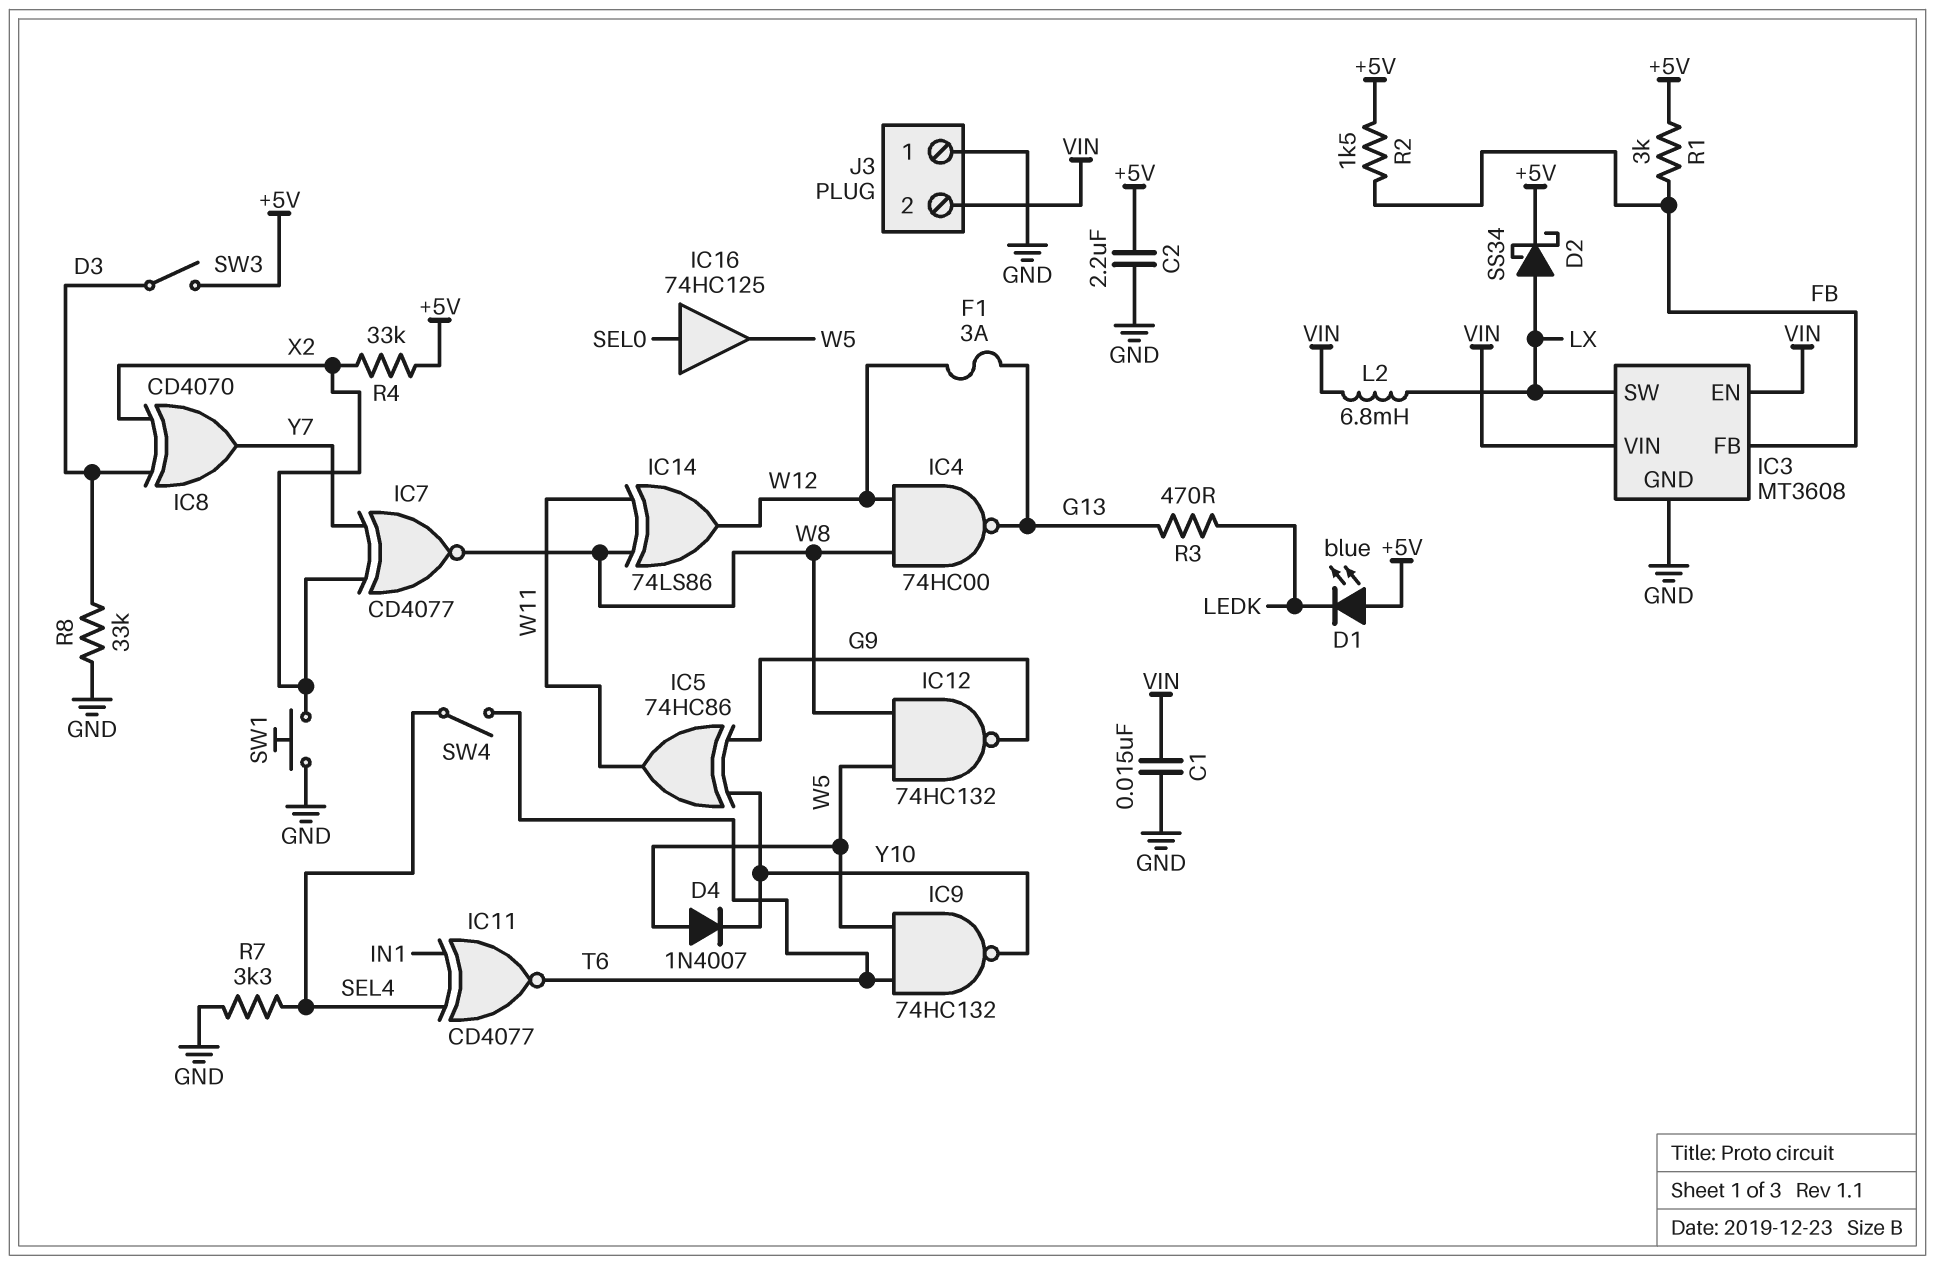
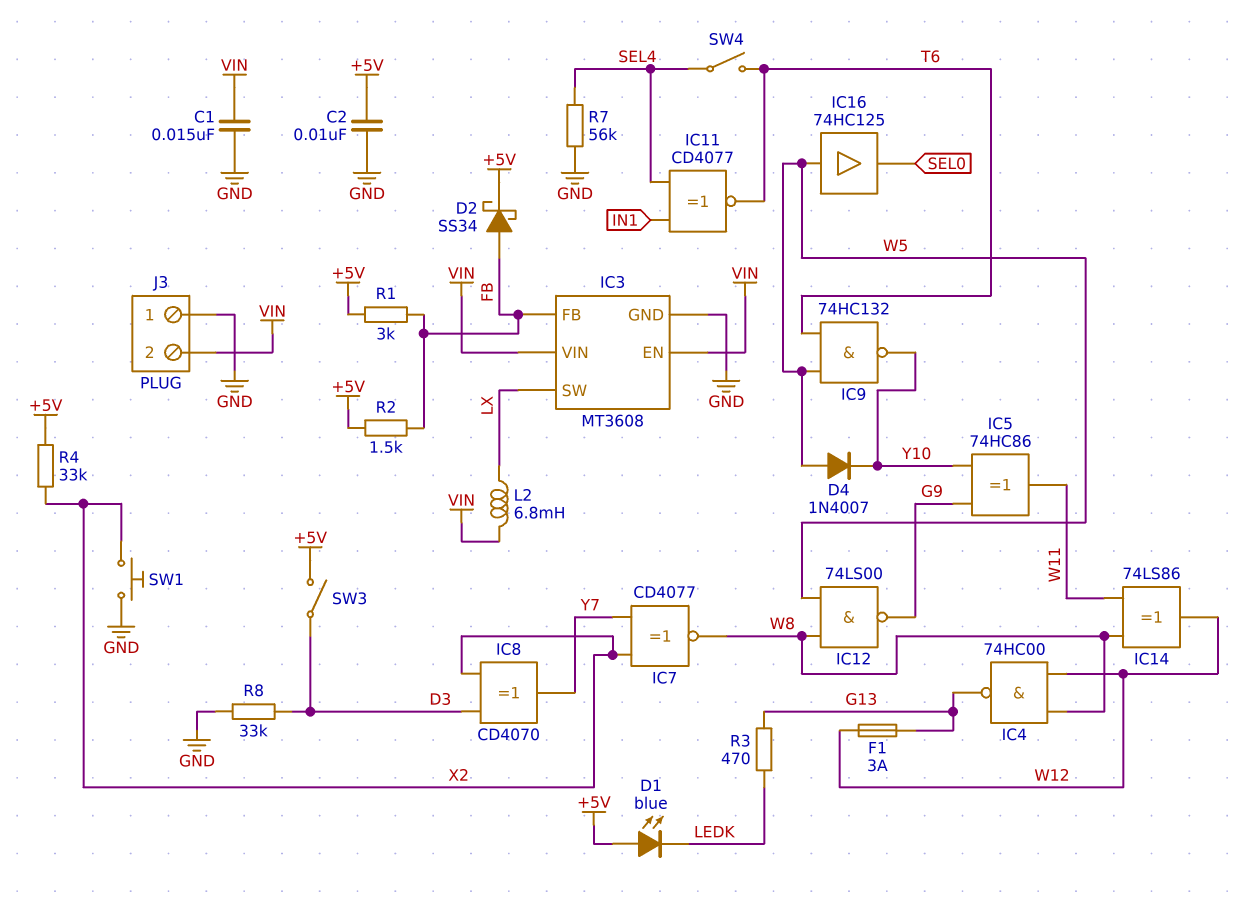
C2: 2.2uF (+5V, GND) -> 10nF (+5V, GND)
D2: schottky SS34 (A LX, K +5V) -> schottky SS34 (A FB, K +5V)
IC12: NAND 74HC132 (in W5, in W8, out G9) -> NAND 74LS00 (in W5, in W8, out G9)
IC16: buffer 74HC125 (in SEL0, out W5) -> buffer 74HC125 (in W5, out SEL0)
R7: 3.3k (GND, SEL4) -> 56k (GND, SEL4)

